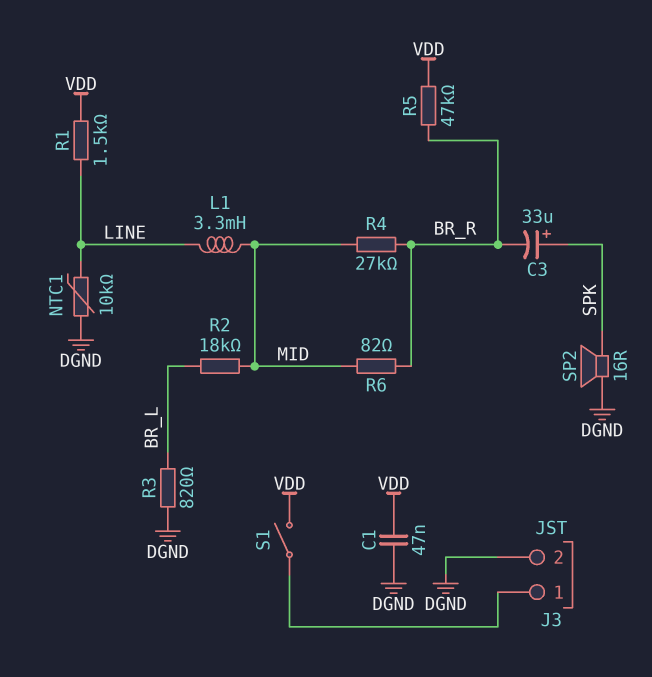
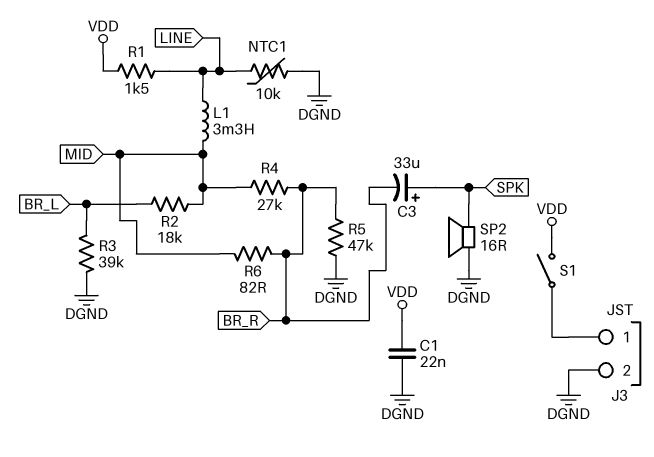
C1: 47nF (DGND, VDD) -> 22nF (DGND, VDD)
R3: 820 (BR_L, DGND) -> 39k (BR_L, DGND)
R5: 47k (BR_R, VDD) -> 47k (BR_R, DGND)

